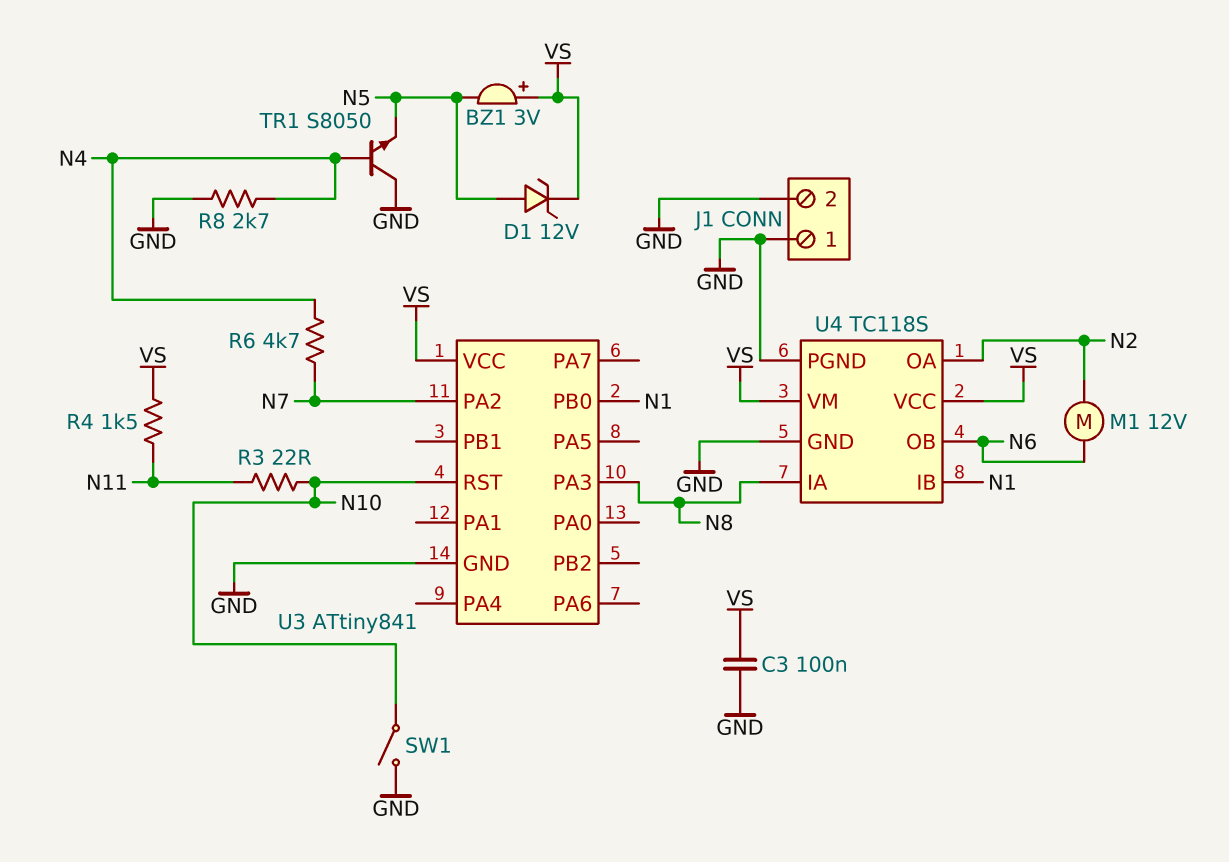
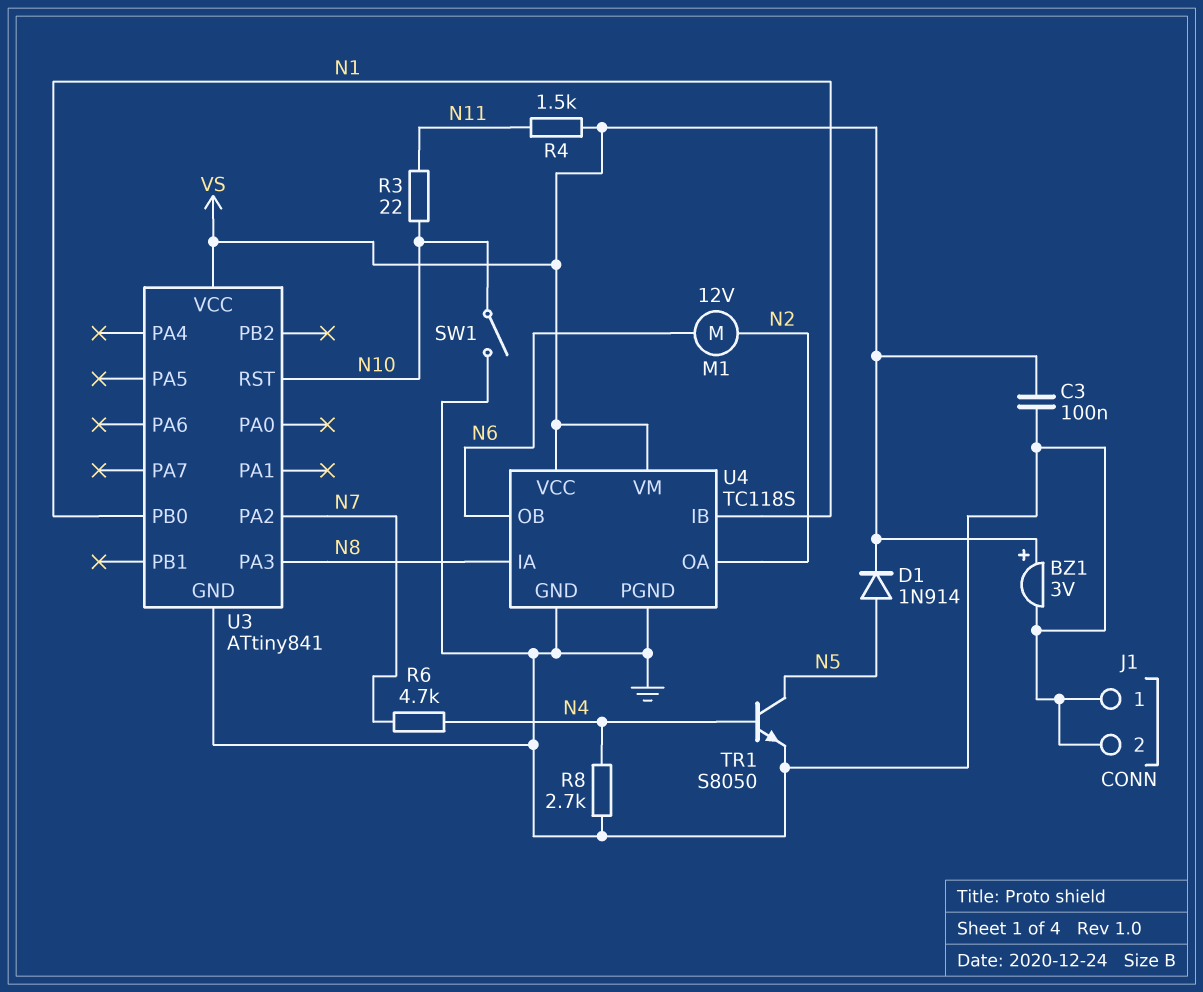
BZ1: buzzer 3V (plus VS, minus N5) -> buzzer 3V (plus VS, minus GND)
D1: zener 12V (A N5, K VS) -> diode 1N914 (A N5, K VS)
TR1: NPN S8050 (B N4, C GND, E N5) -> NPN S8050 (B N4, C N5, E GND)

